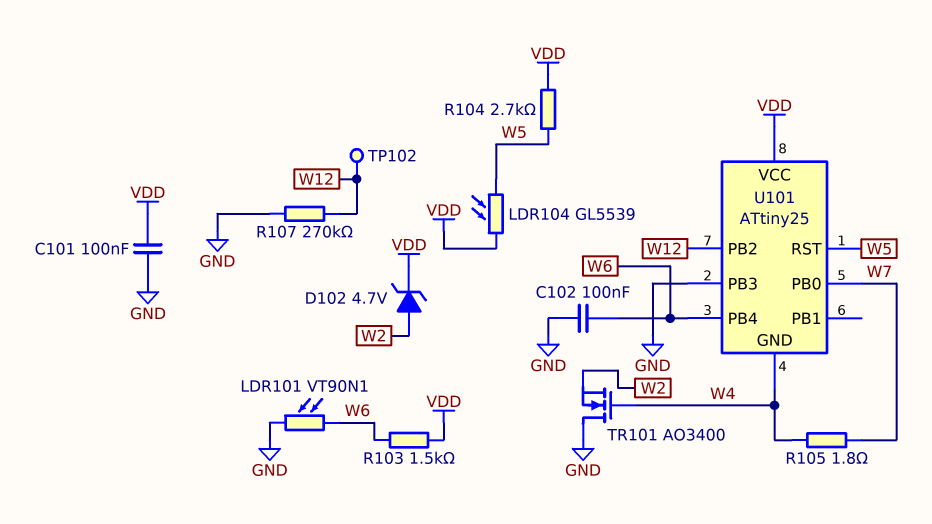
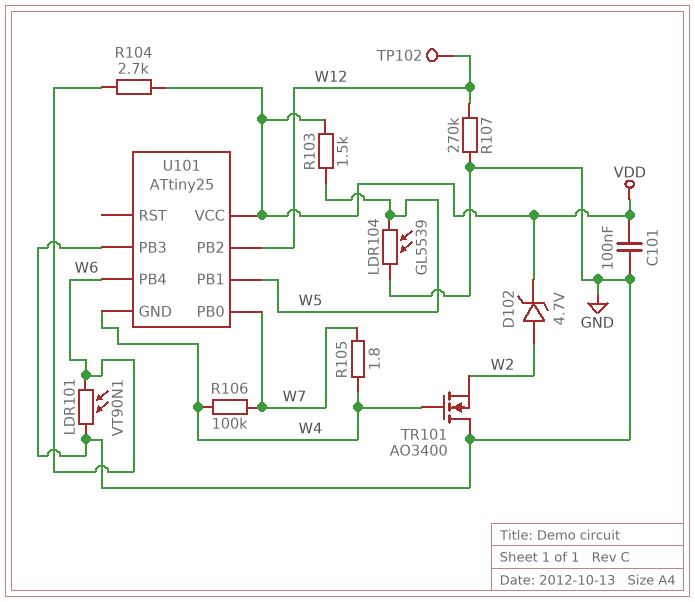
C102: 100nF (GND, W6) -> none
LDR104: GL5539 (VDD, W5) -> GL5539 (GND, W5)
R103: 1.5k (VDD, W6) -> 1.5k (VDD, W5)
R104: 2.7k (VDD, W5) -> 2.7k (VDD, W6)
R106: none -> 100k (W4, W7)
U101 pin PB1: none -> W5
U101 pin RST: W5 -> none

